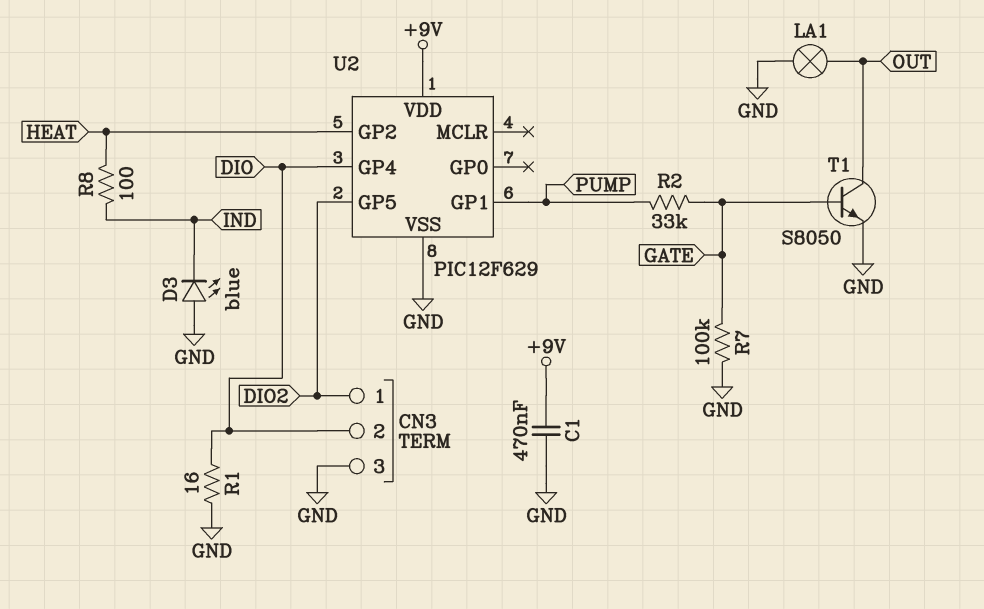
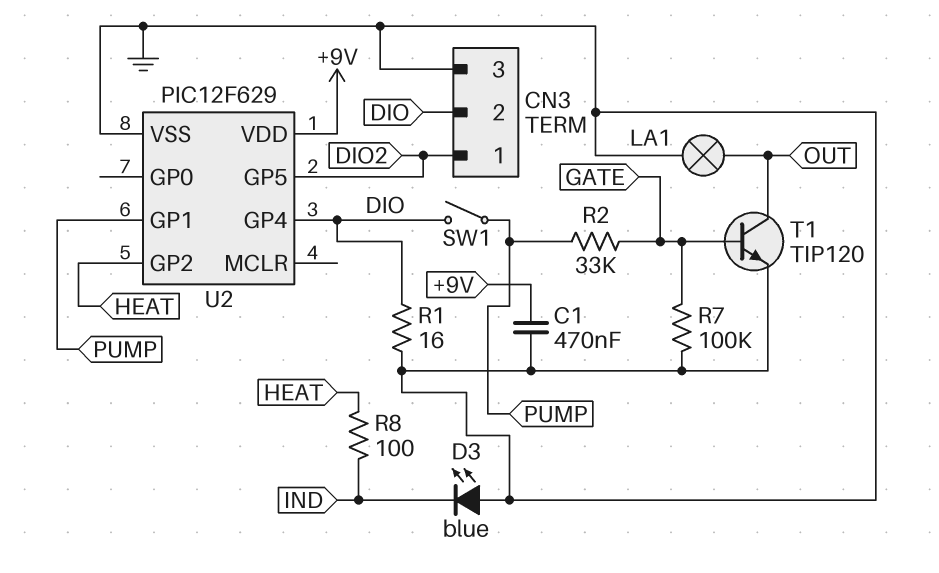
SW1: none -> switch (DIO, PUMP)
T1: NPN S8050 (B GATE, C OUT, E GND) -> NPN TIP120 (B GATE, C OUT, E GND)

